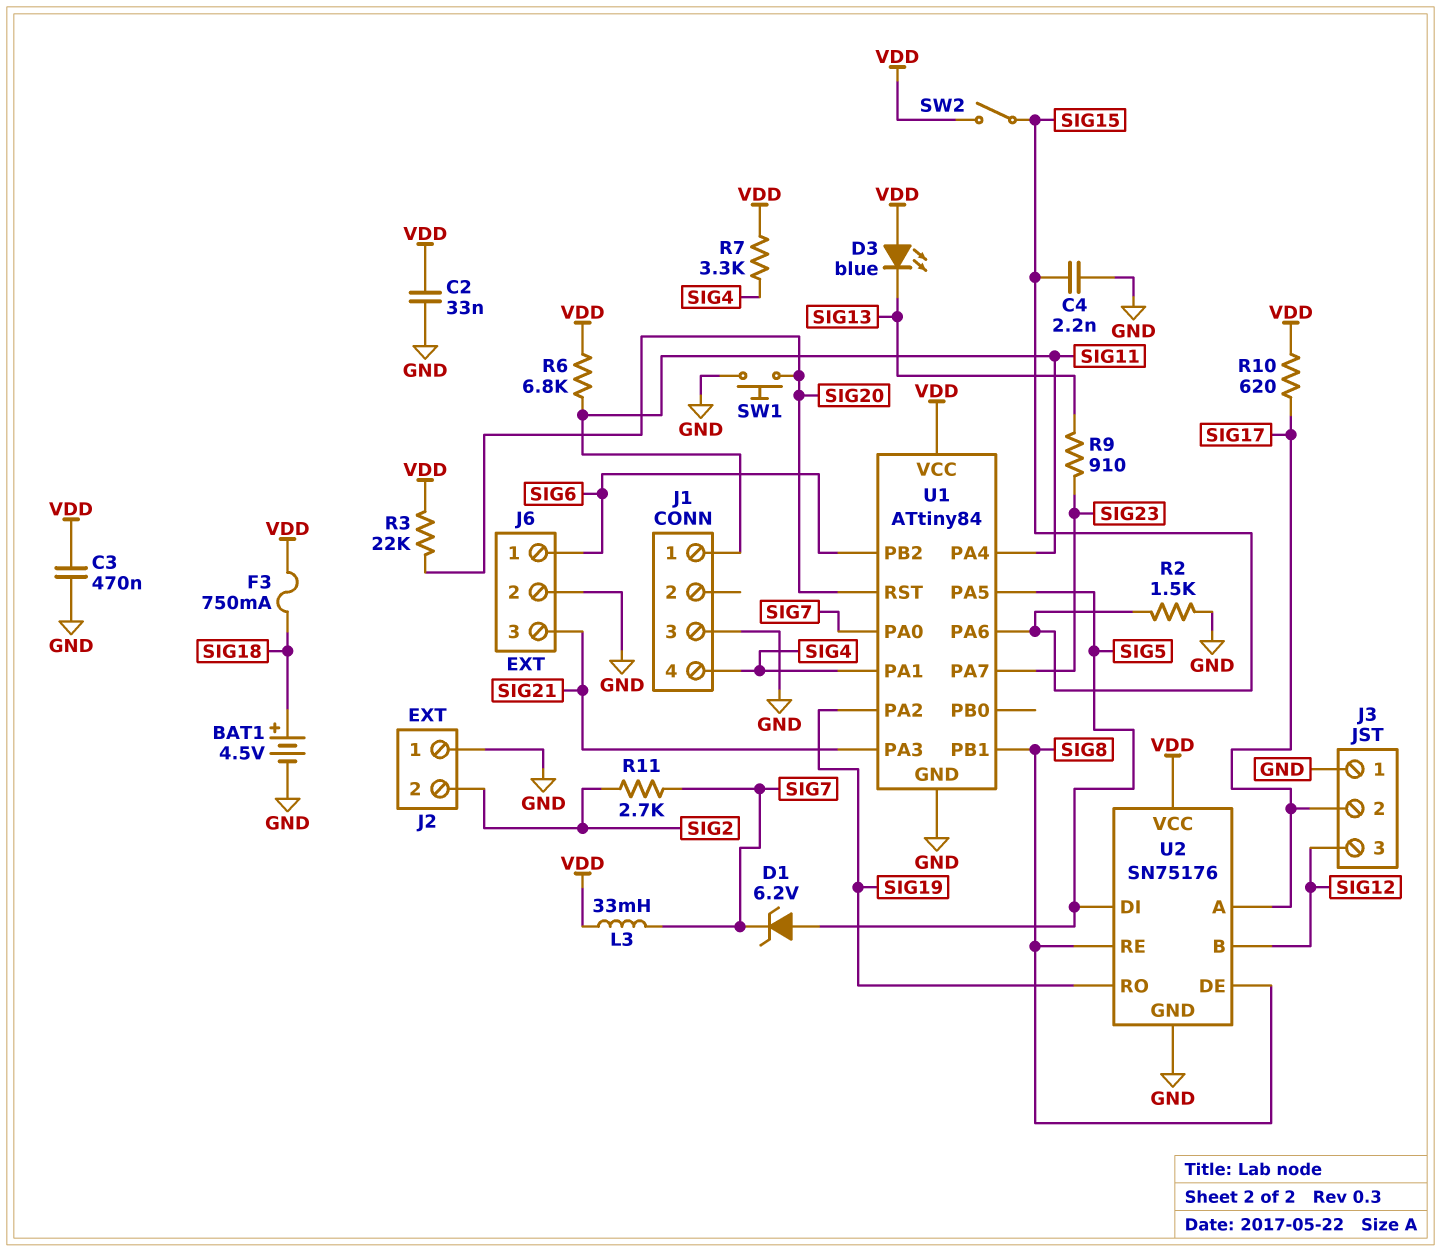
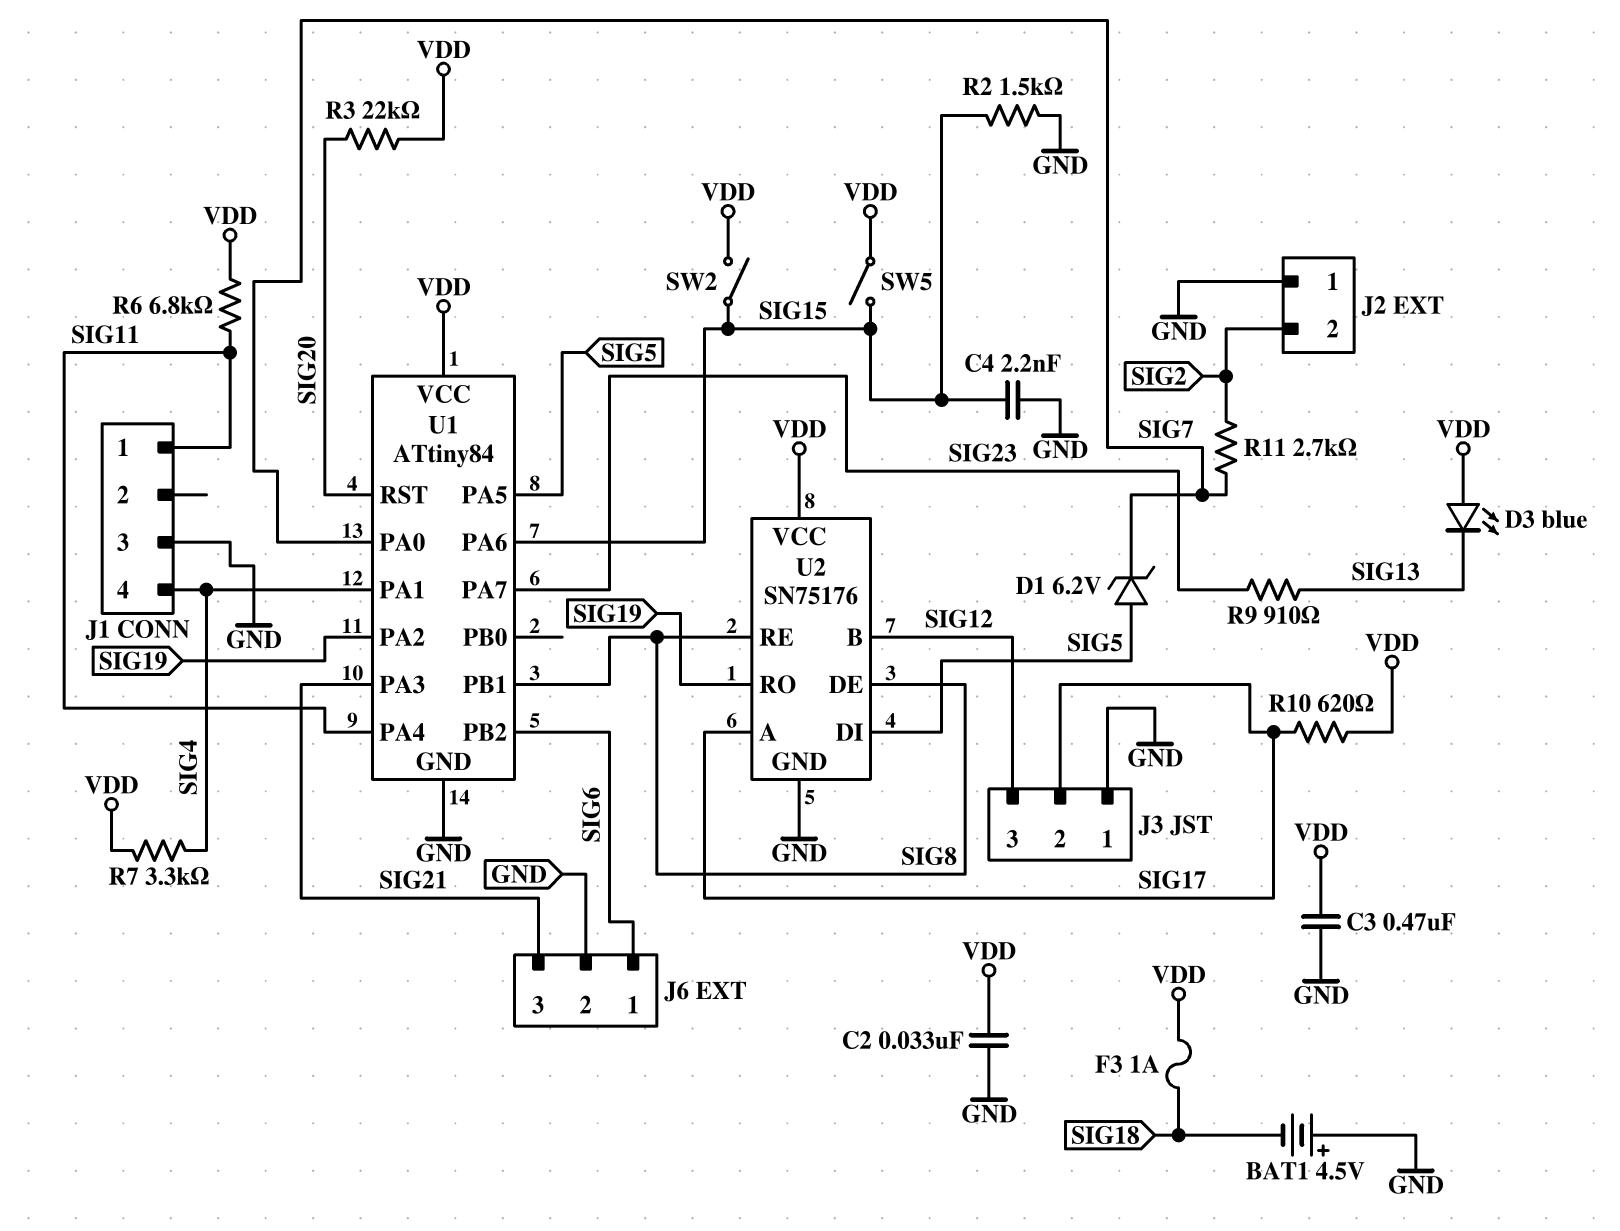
BAT1: 4.5V (plus SIG18, minus GND) -> 4.5V (plus GND, minus SIG18)
F3: 750mA (SIG18, VDD) -> 1A (SIG18, VDD)
L3: 33mH (SIG7, VDD) -> none
SW1: button (GND, SIG20) -> none
SW5: none -> switch (SIG15, VDD)

